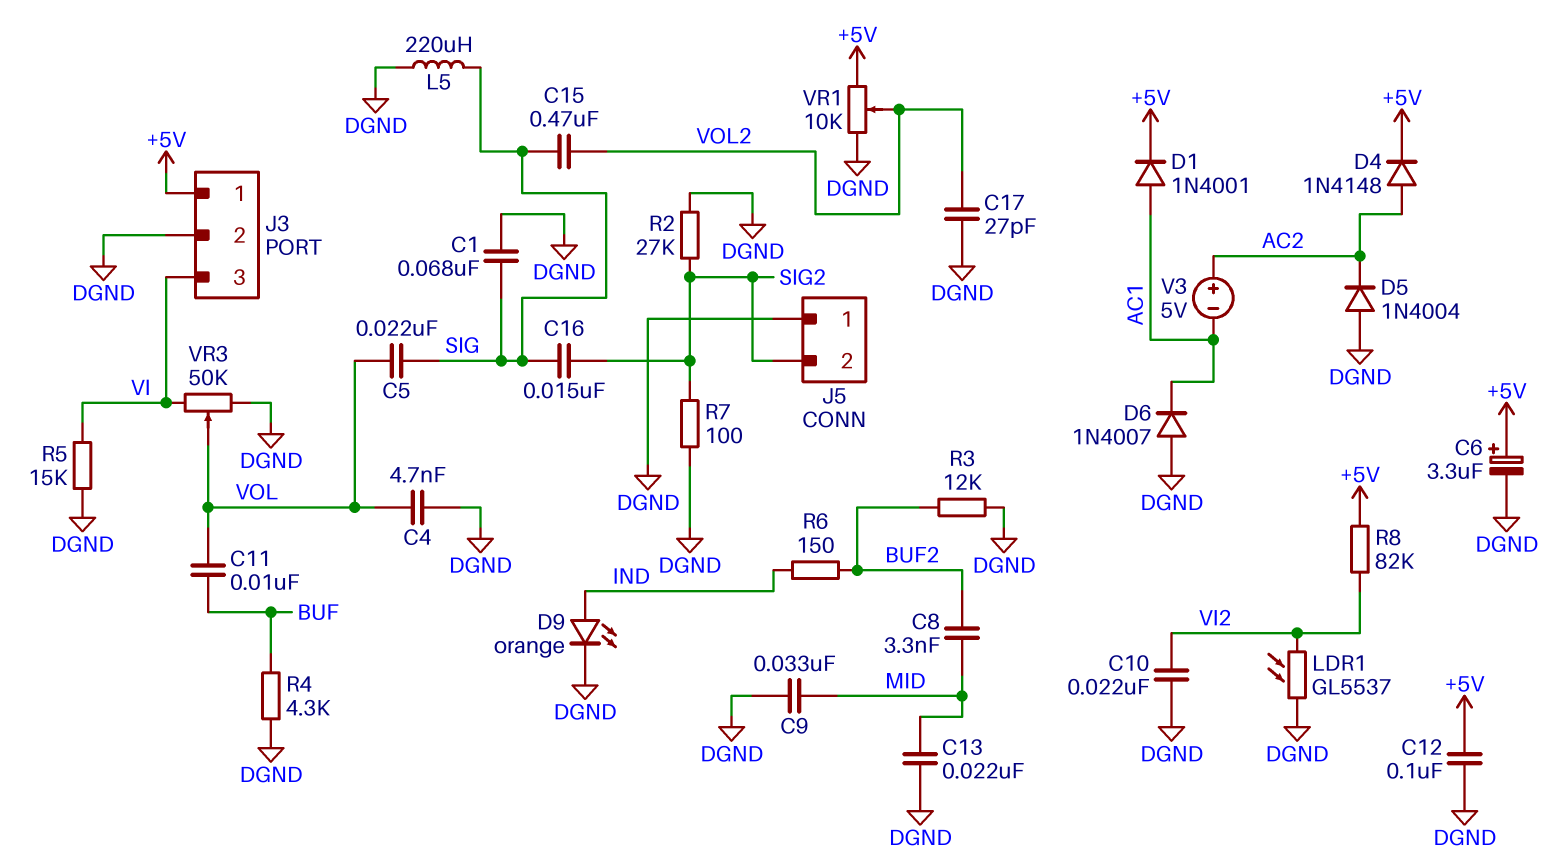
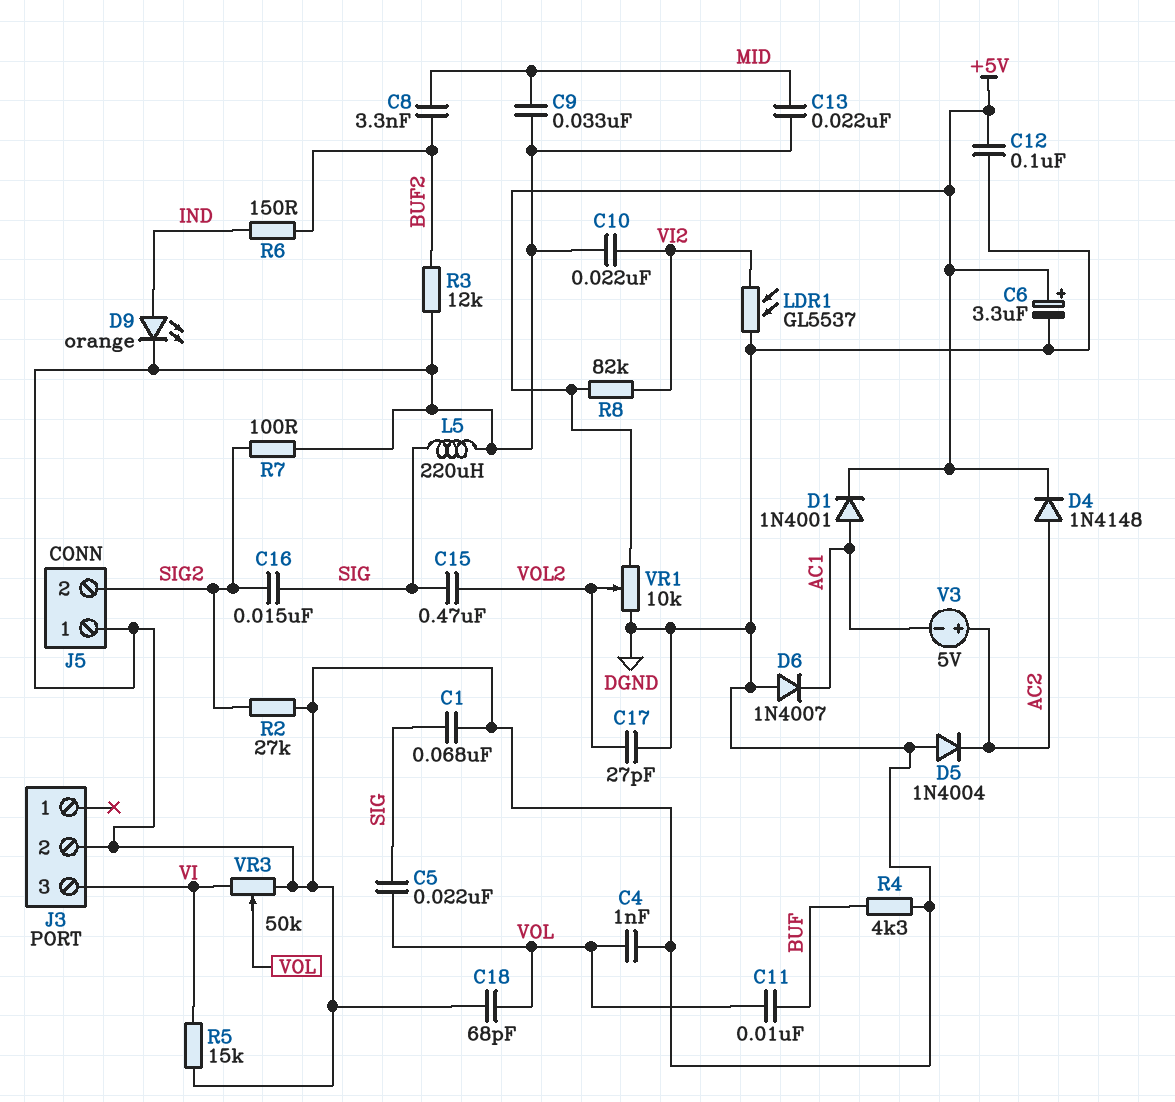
C4: 4.7nF (DGND, VOL) -> 1nF (DGND, VOL)
C18: none -> 68pF (DGND, VOL)
J3 pin 1: +5V -> none

